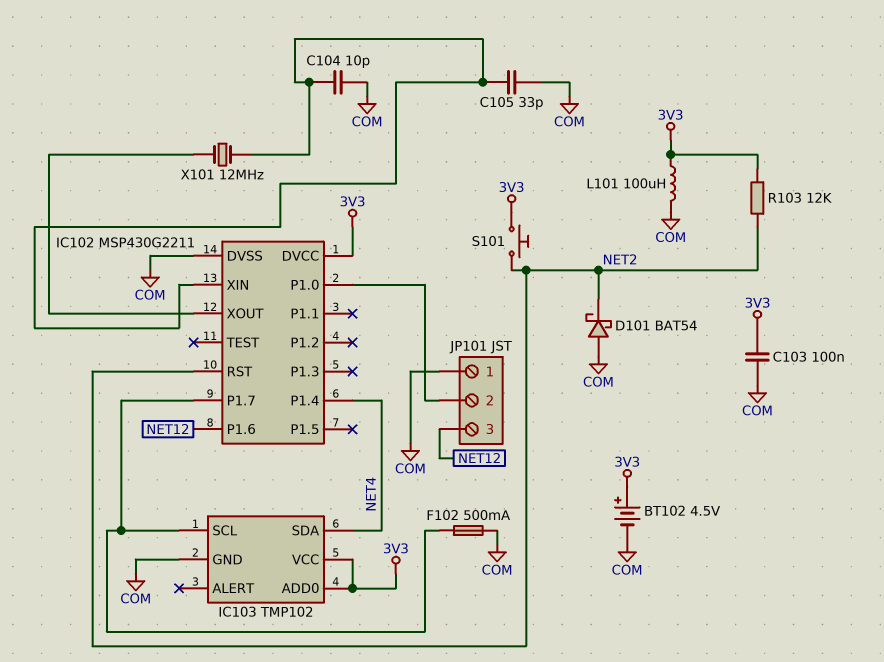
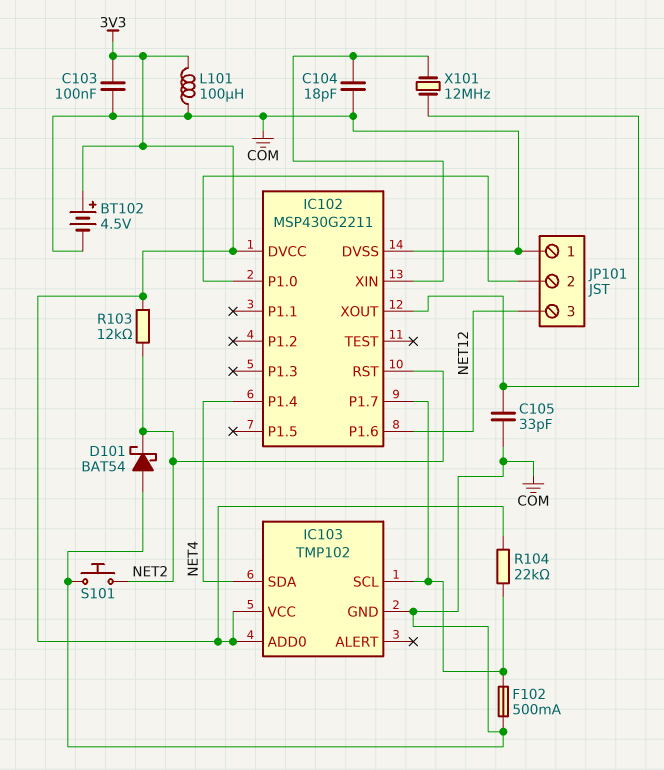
C104: 10pF (COM, IC102/XIN) -> 18pF (COM, IC102/XIN)
C105: 33pF (COM, IC102/XIN) -> 33pF (COM, IC102/XOUT)
R104: none -> 22k (3V3, IC102/P1.7)
S101: button (3V3, NET2) -> button (COM, NET2)

